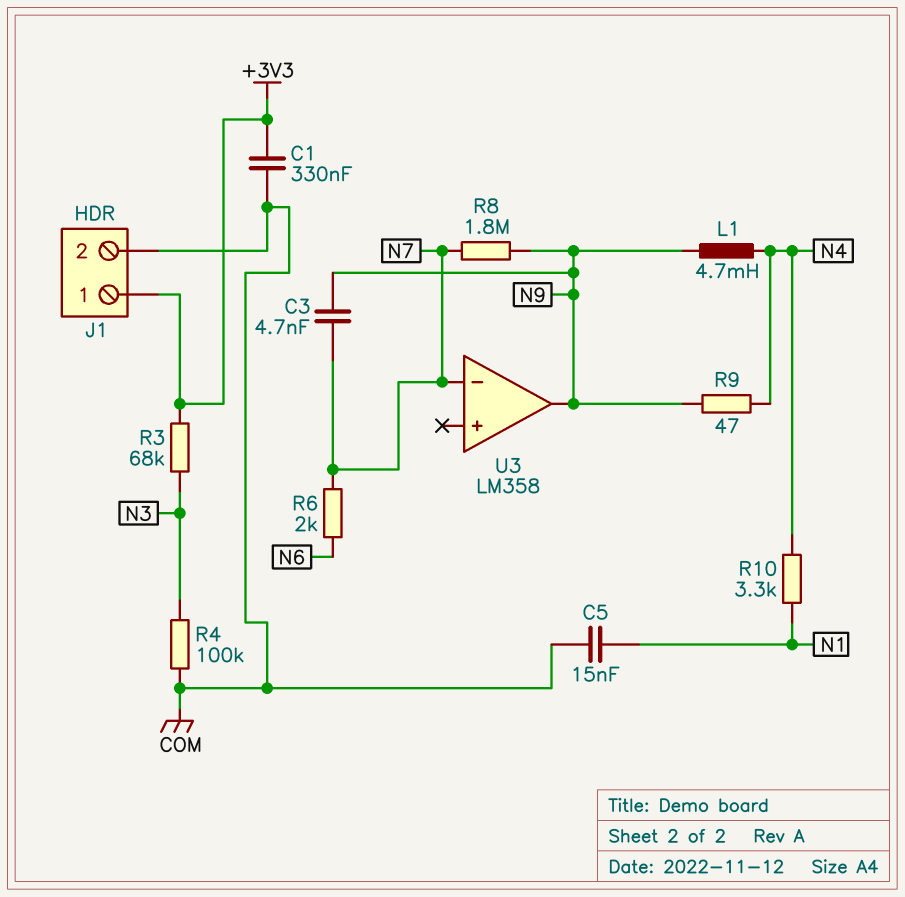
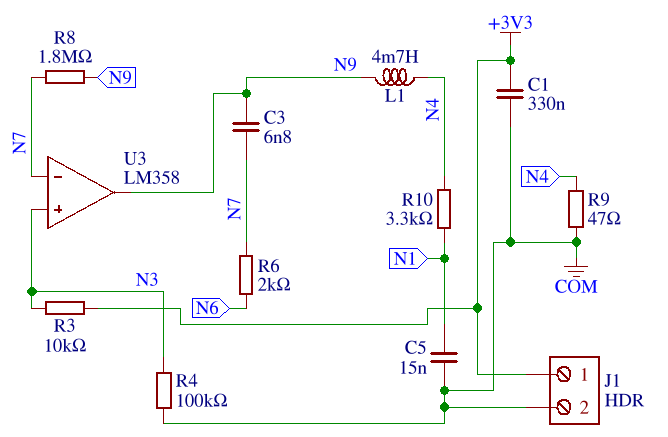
C3: 4.7nF (N7, N9) -> 6.8nF (N7, N9)
R3: 68k (+3V3, N3) -> 10k (+3V3, N3)
R9: 47 (N4, N9) -> 47 (COM, N4)
U3 pin in+: none -> N3

